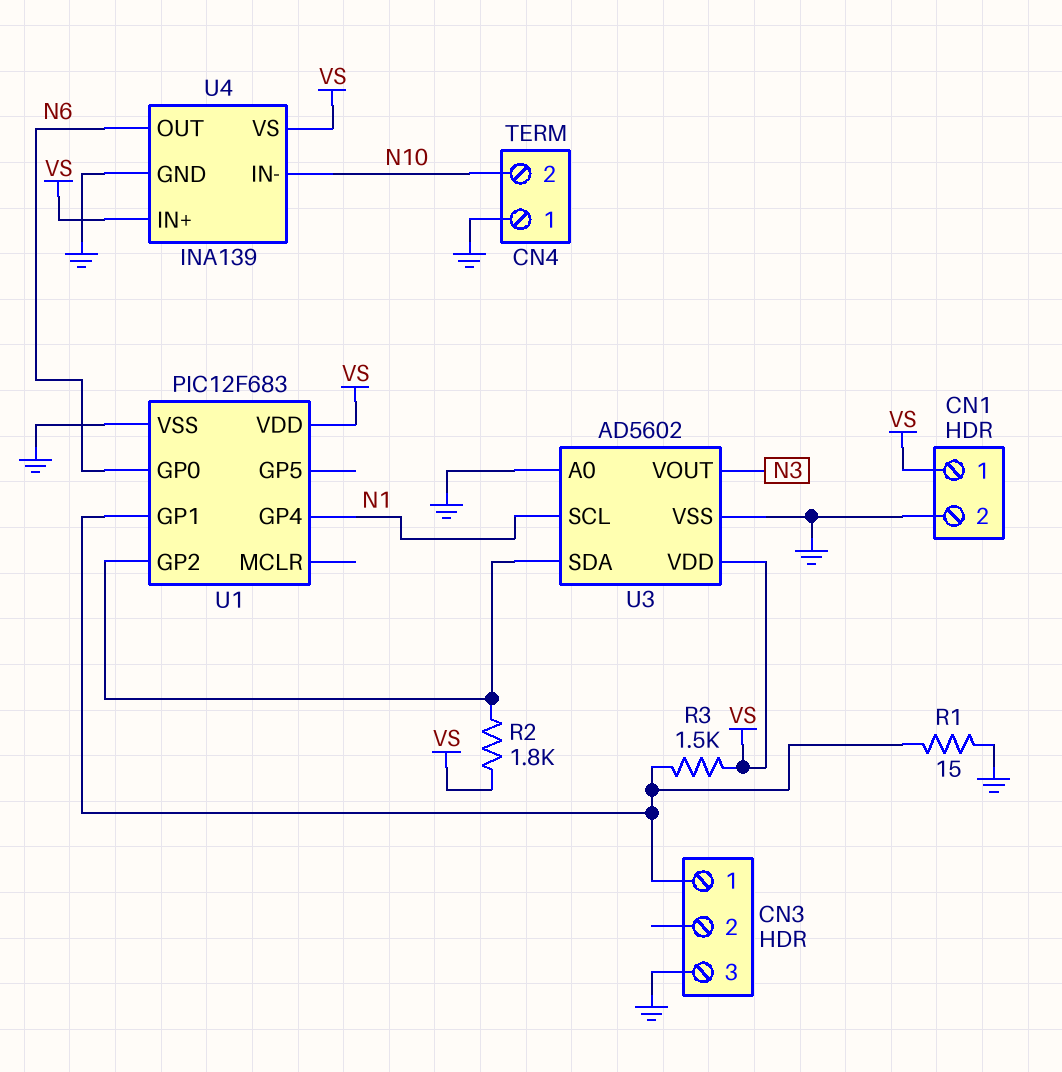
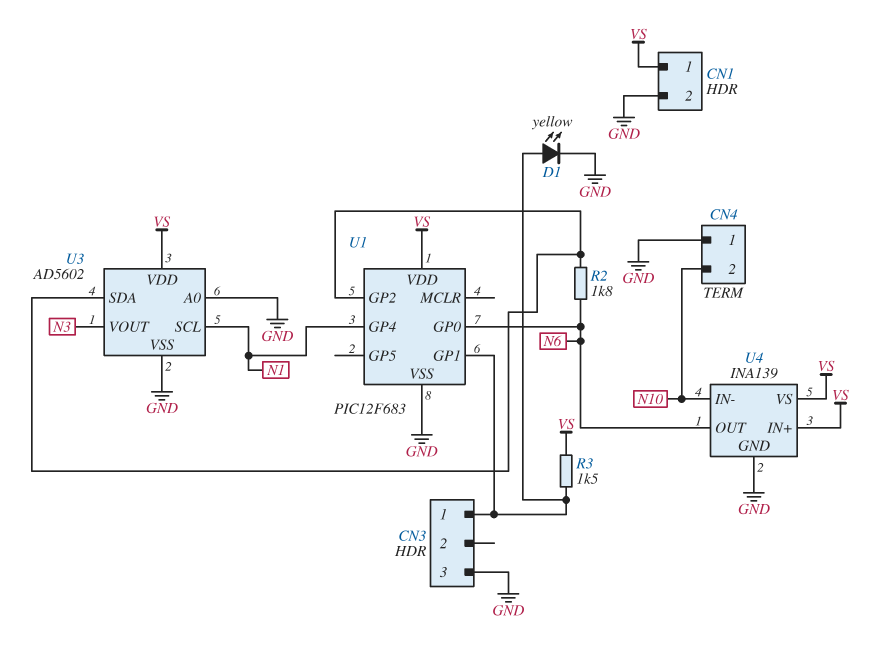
D1: none -> LED yellow (A CN3/1, K GND)
R1: 15 (CN3/1, GND) -> none
R2: 1.8k (U1/GP2, VS) -> 1.8k (N6, U1/GP2)

